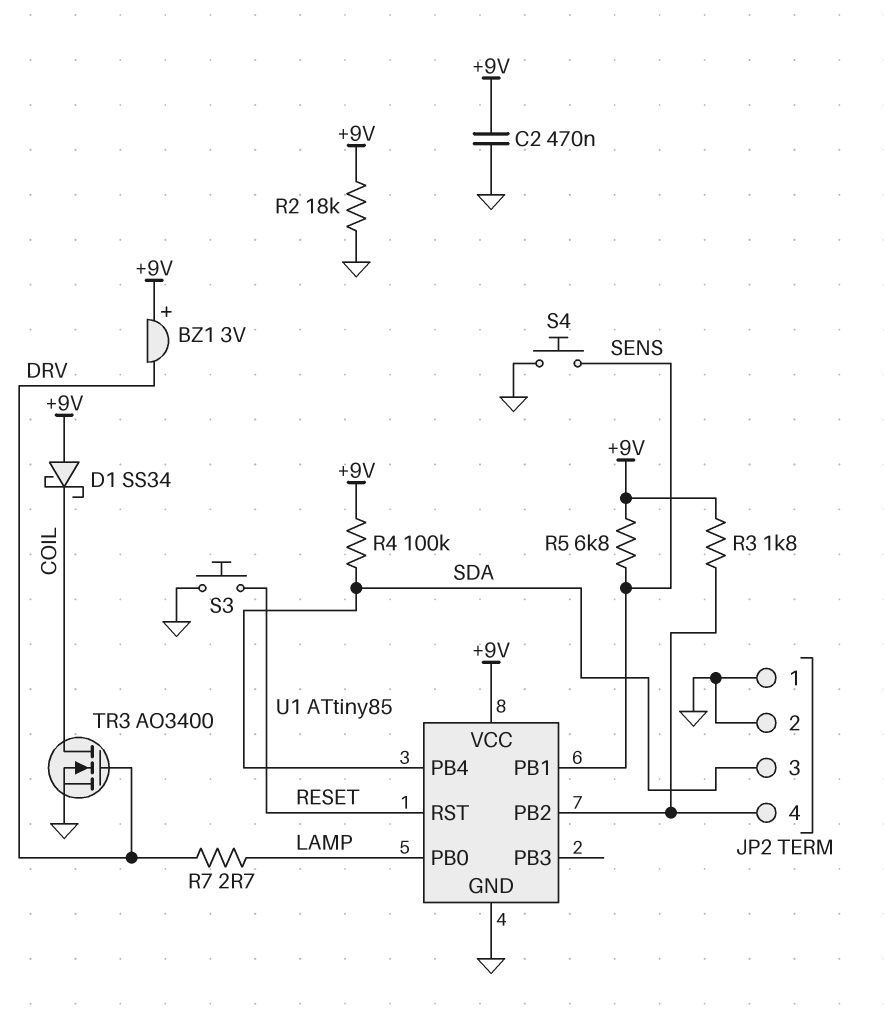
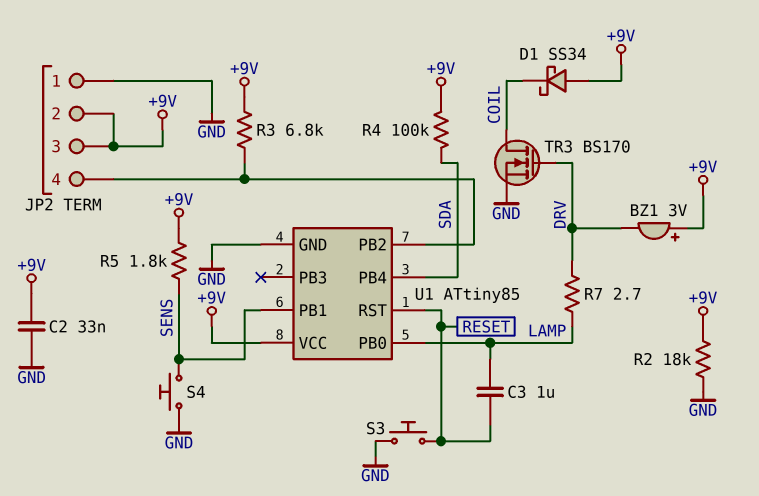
C2: 470nF (+9V, GND) -> 33nF (+9V, GND)
C3: none -> 1uF (LAMP, RESET)
JP2 pin 2: GND -> +9V
JP2 pin 3: SDA -> +9V
R3: 1.8k (+9V, JP2/4) -> 6.8k (+9V, JP2/4)
R5: 6.8k (+9V, SENS) -> 1.8k (+9V, SENS)
TR3: NMOS AO3400 (G DRV, D COIL, S GND) -> NMOS BS170 (G DRV, D COIL, S GND)

